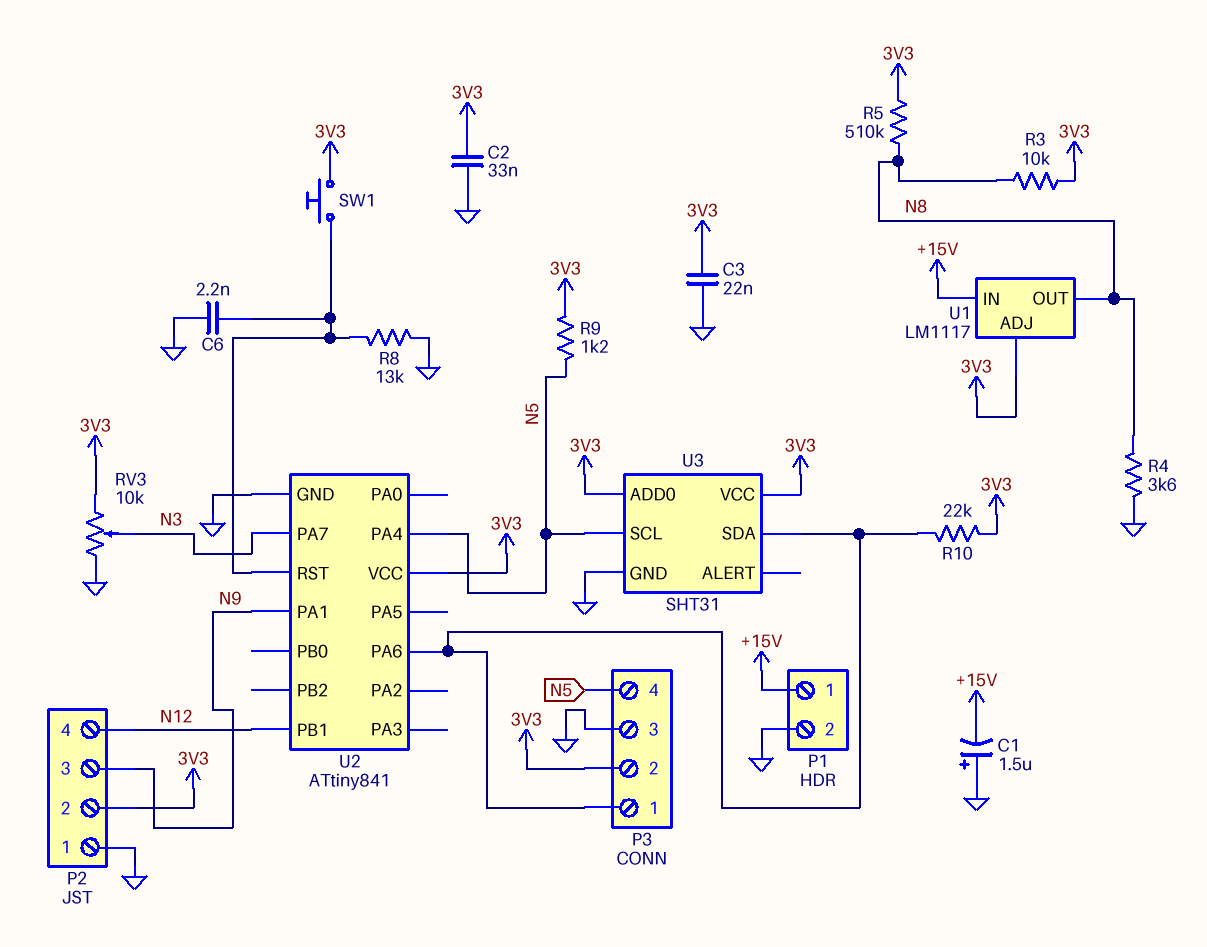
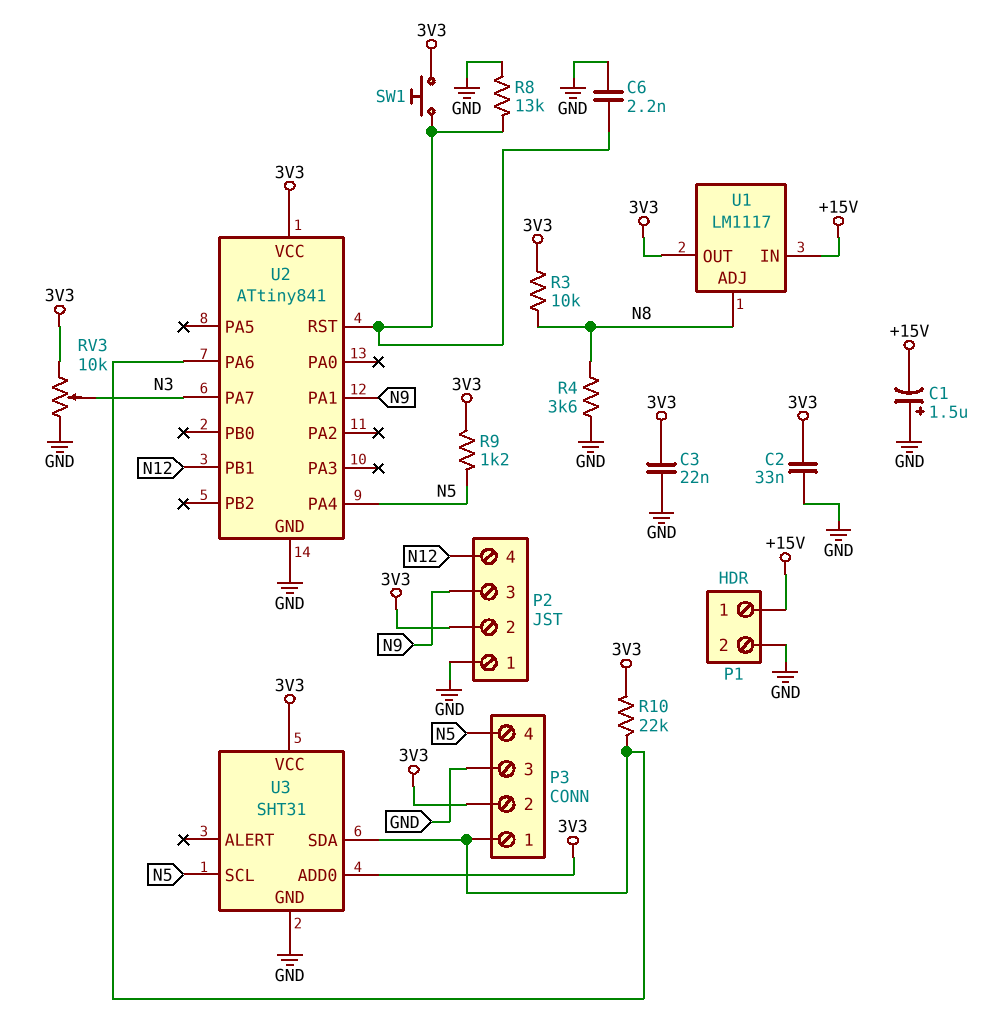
R5: 510k (3V3, N8) -> none
U1 pin ADJ: 3V3 -> N8
U1 pin OUT: N8 -> 3V3

